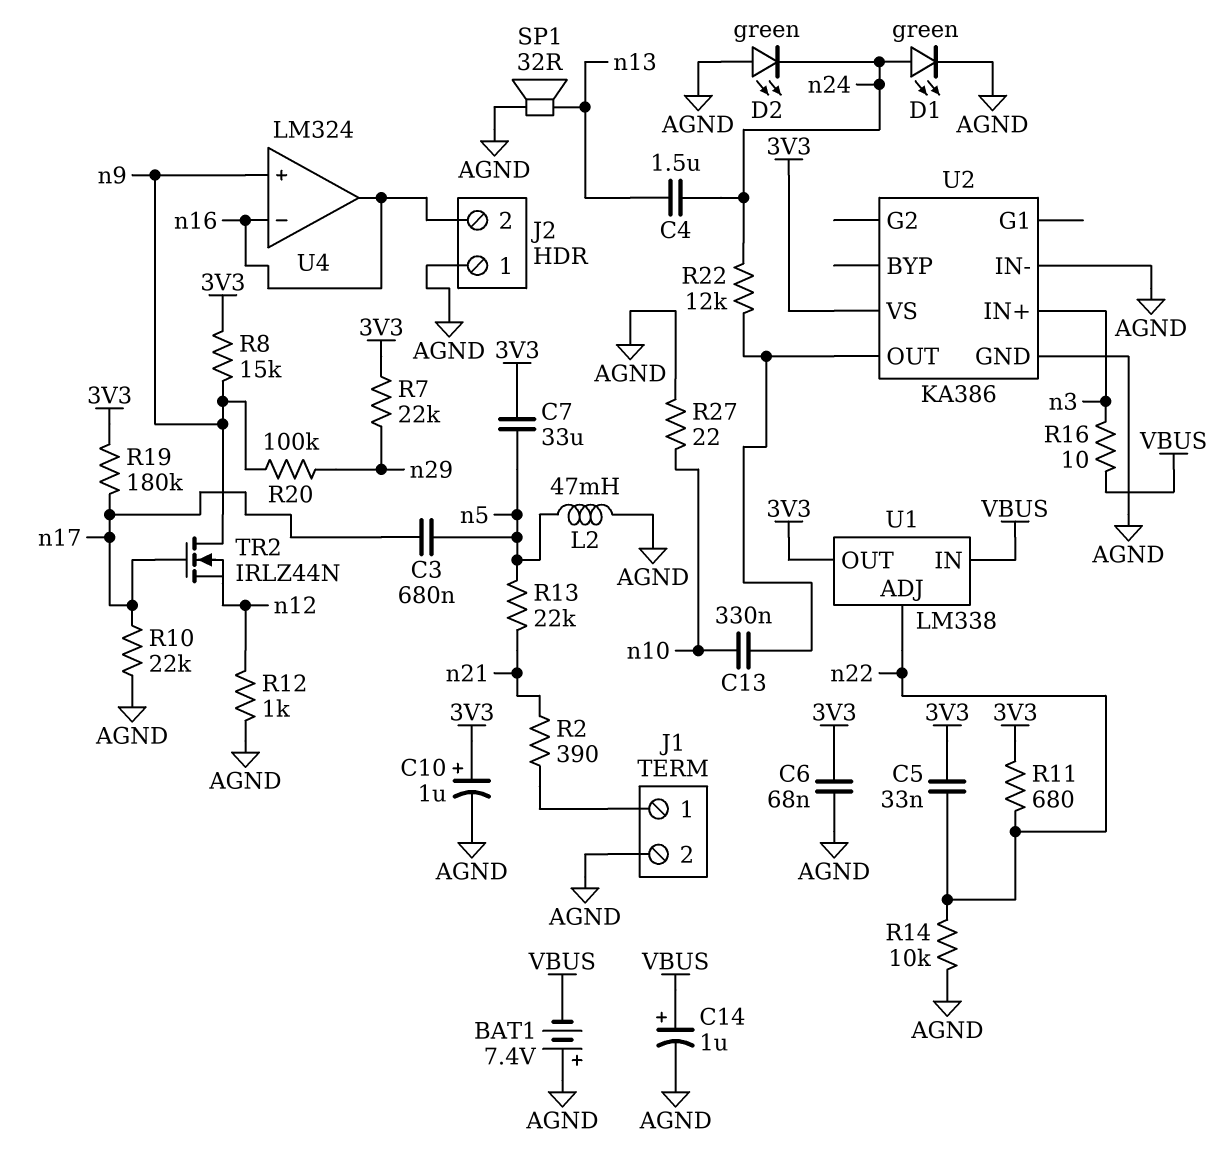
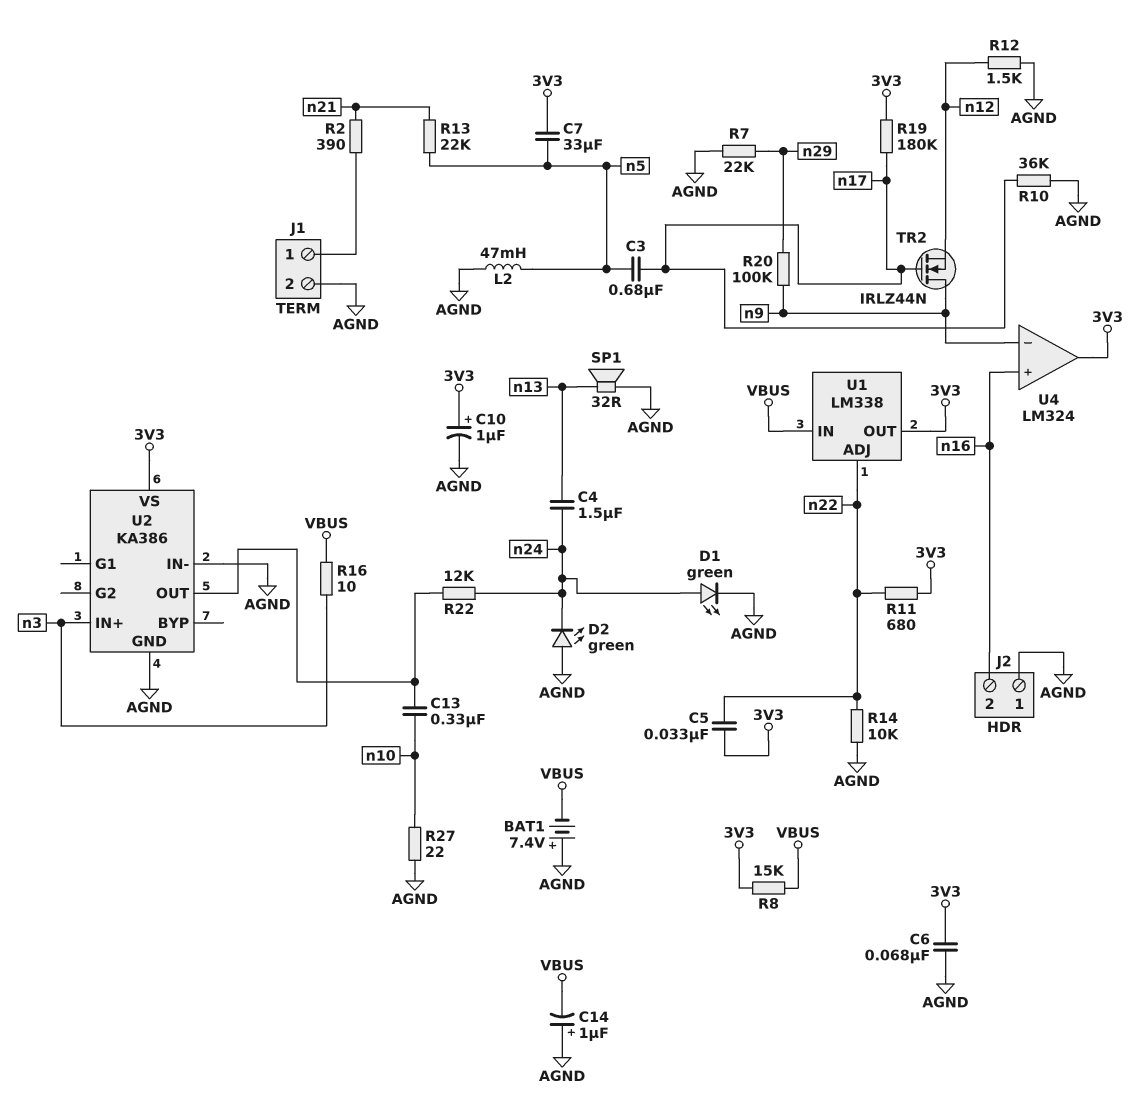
C14: 1uF (plus VBUS, minus AGND) -> 1uF (plus AGND, minus VBUS)
R7: 22k (3V3, n29) -> 22k (AGND, n29)
R8: 15k (3V3, n9) -> 15k (3V3, VBUS)
R10: 22k (AGND, n17) -> 36k (AGND, n17)
R12: 1k (AGND, n12) -> 1.5k (AGND, n12)
U4 pin in+: n9 -> n16
U4 pin in-: n16 -> n9
U4 pin out: n16 -> 3V3

